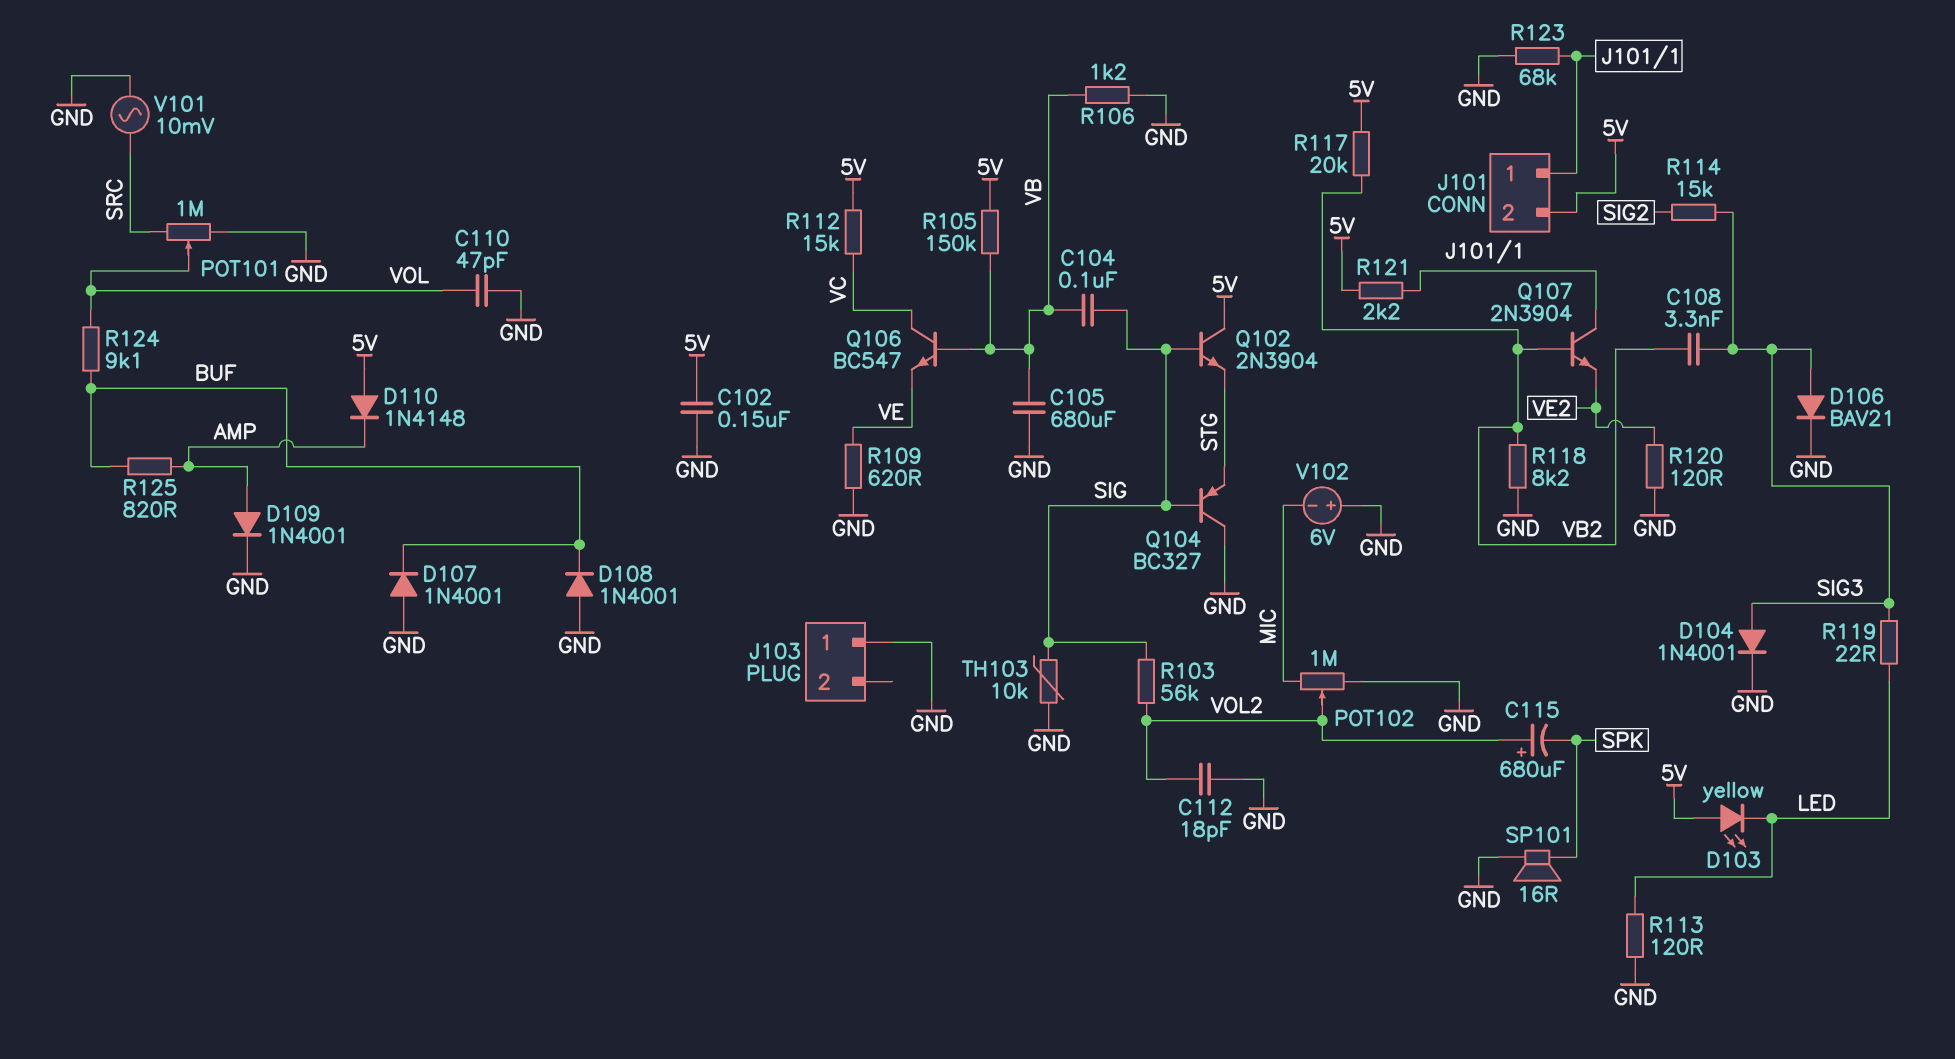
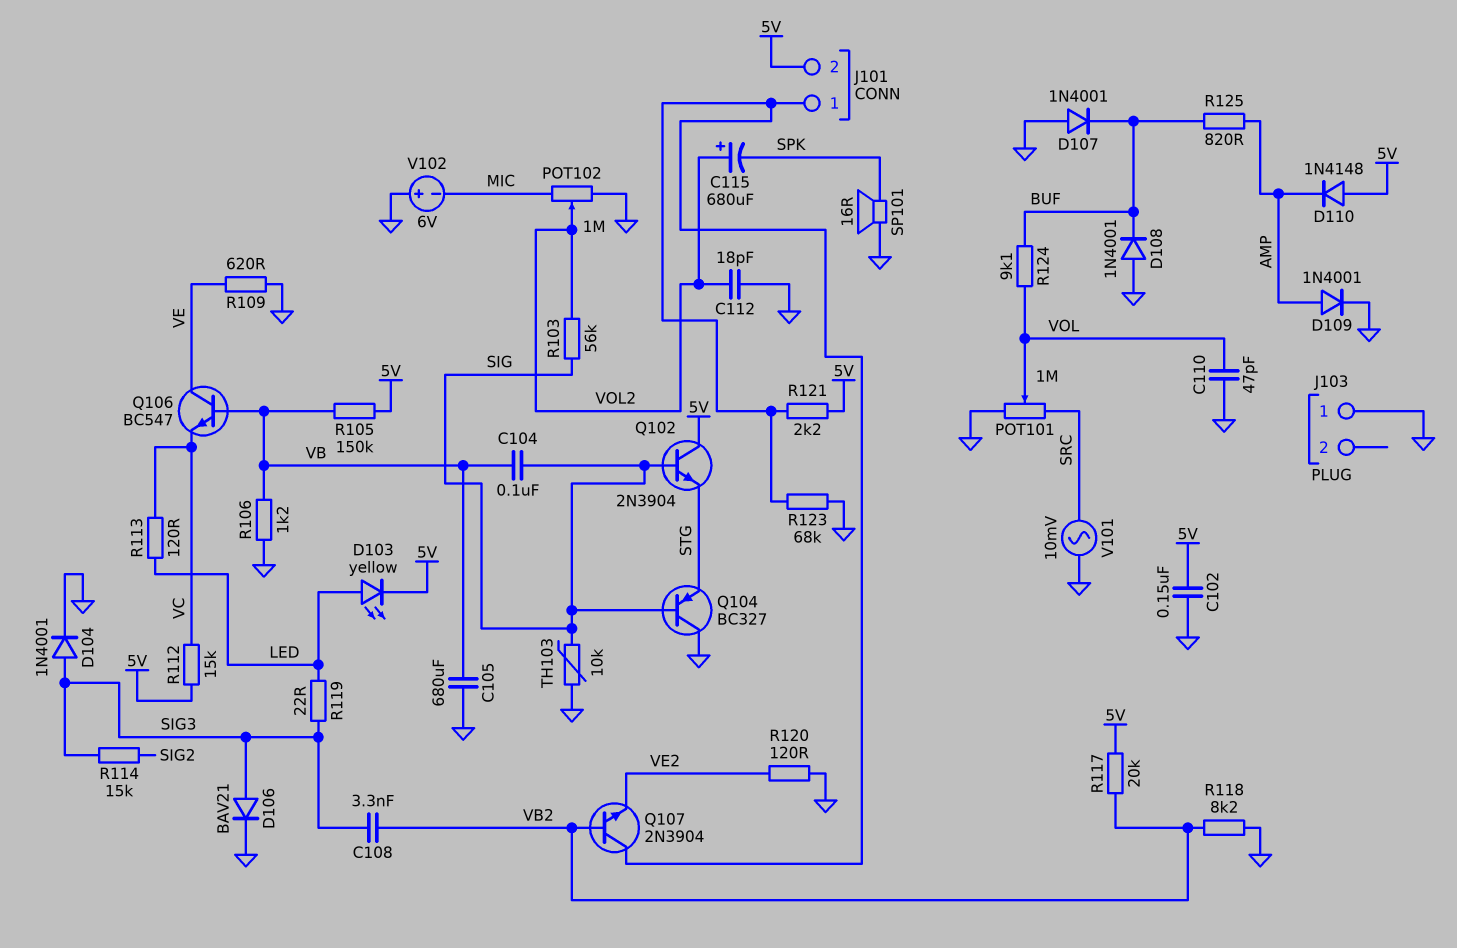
D103: LED yellow (A 5V, K LED) -> LED yellow (A LED, K 5V)
Q106: NPN BC547 (B VB, C VC, E VE) -> NPN BC547 (B VB, C VE, E VC)
R113: 120 (GND, LED) -> 120 (LED, VC)

